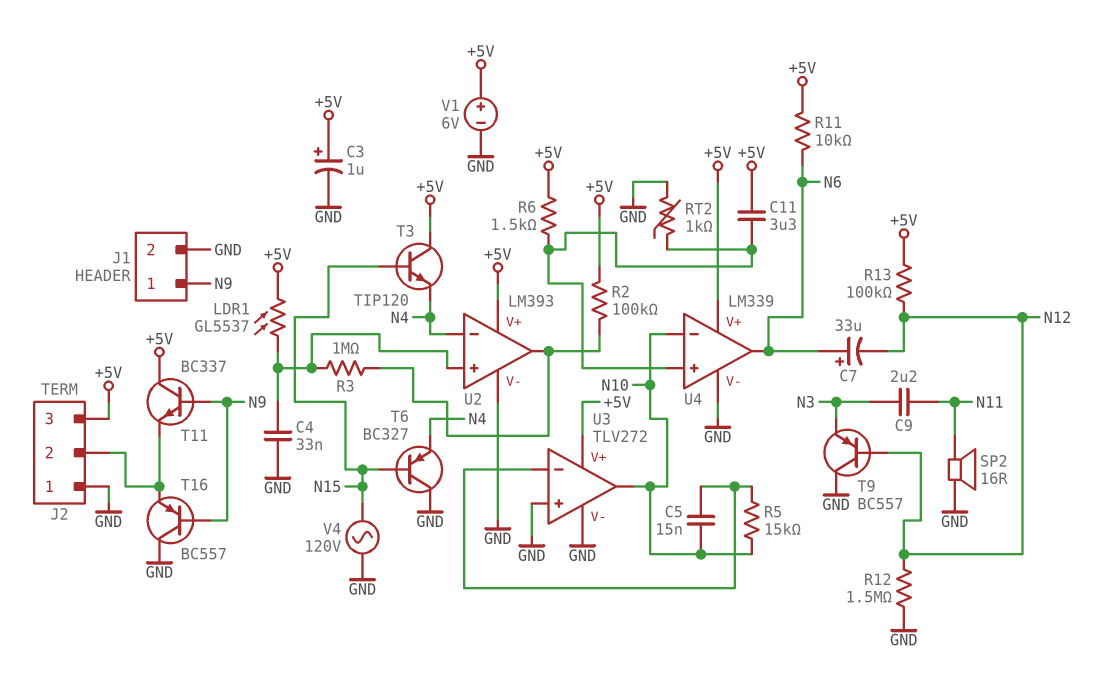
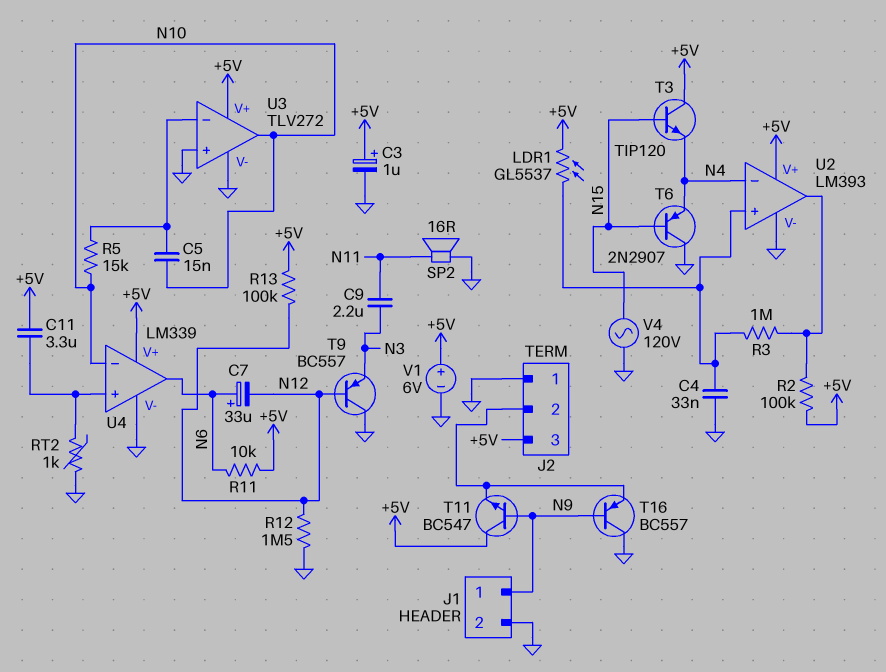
R6: 1.5k (+5V, U4/in+) -> none
T6: PNP BC327 (B N15, C GND, E N4) -> PNP 2N2907 (B N15, C GND, E N4)
T11: NPN BC337 (B N9, C +5V, E J2/2) -> NPN BC547 (B N9, C +5V, E J2/2)

